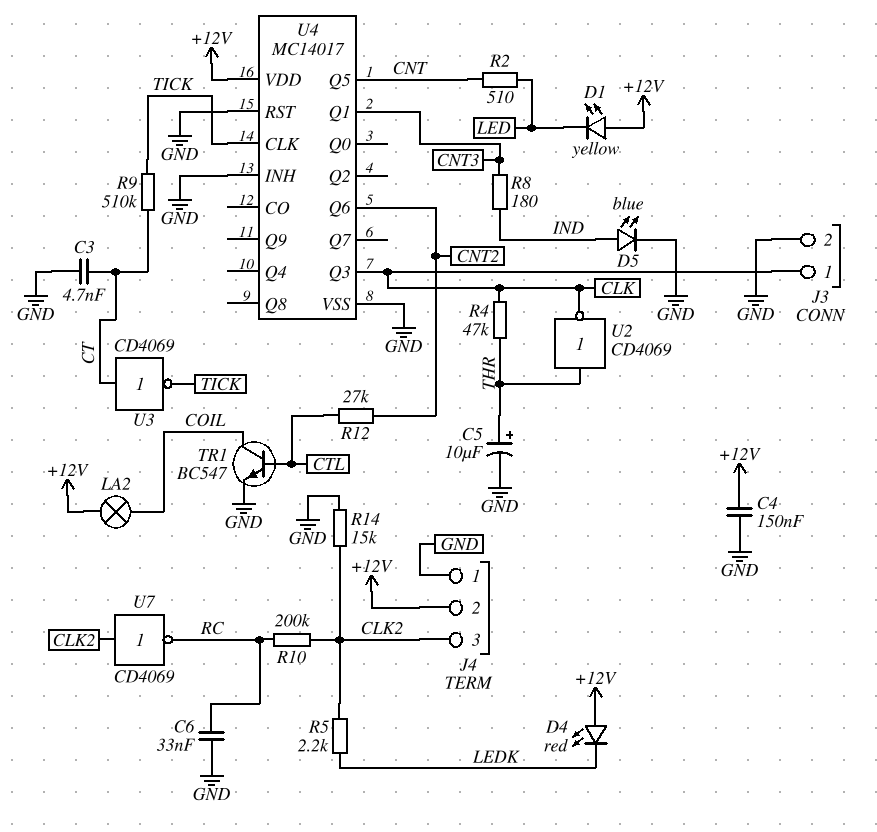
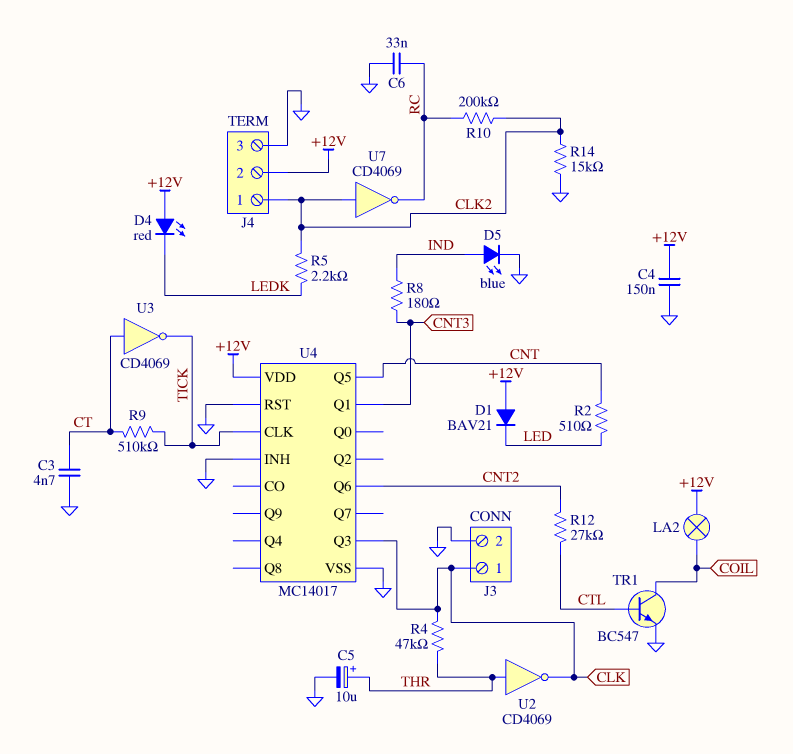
D1: LED yellow (A +12V, K LED) -> diode BAV21 (A +12V, K LED)
J4 pin 1: GND -> CLK2
J4 pin 3: CLK2 -> GND

